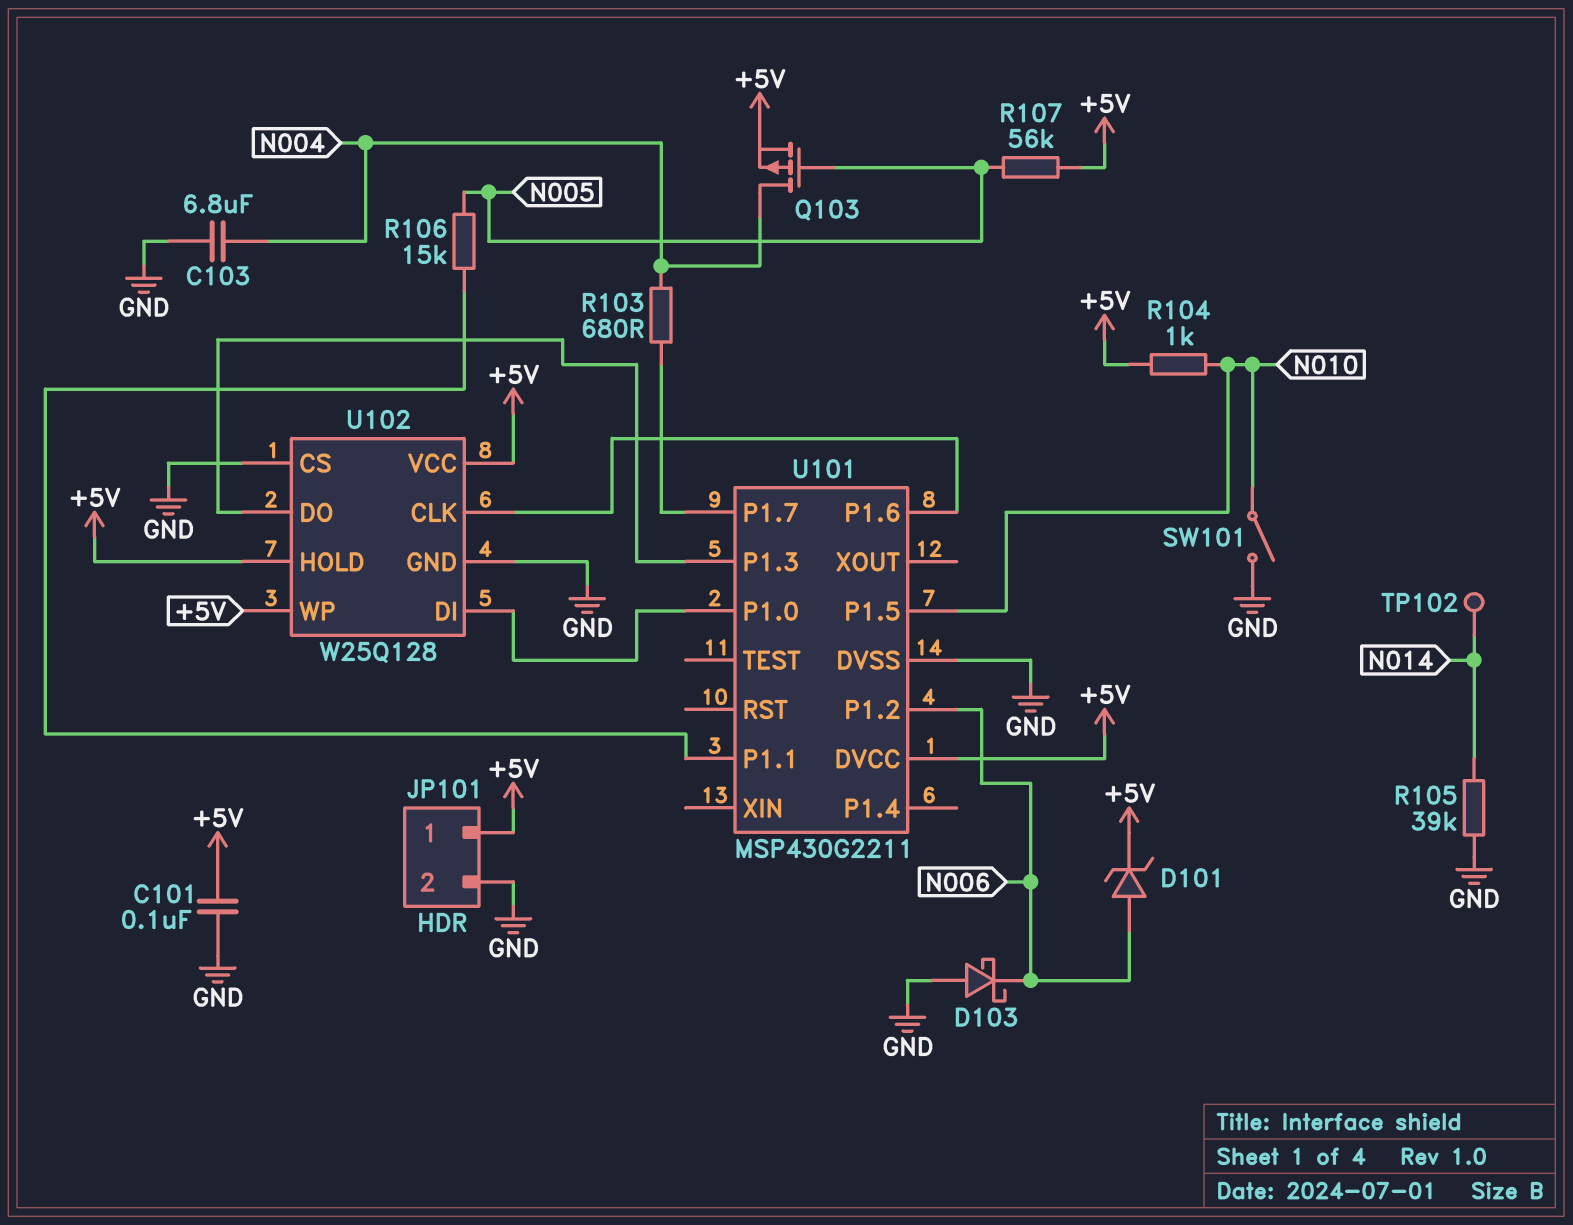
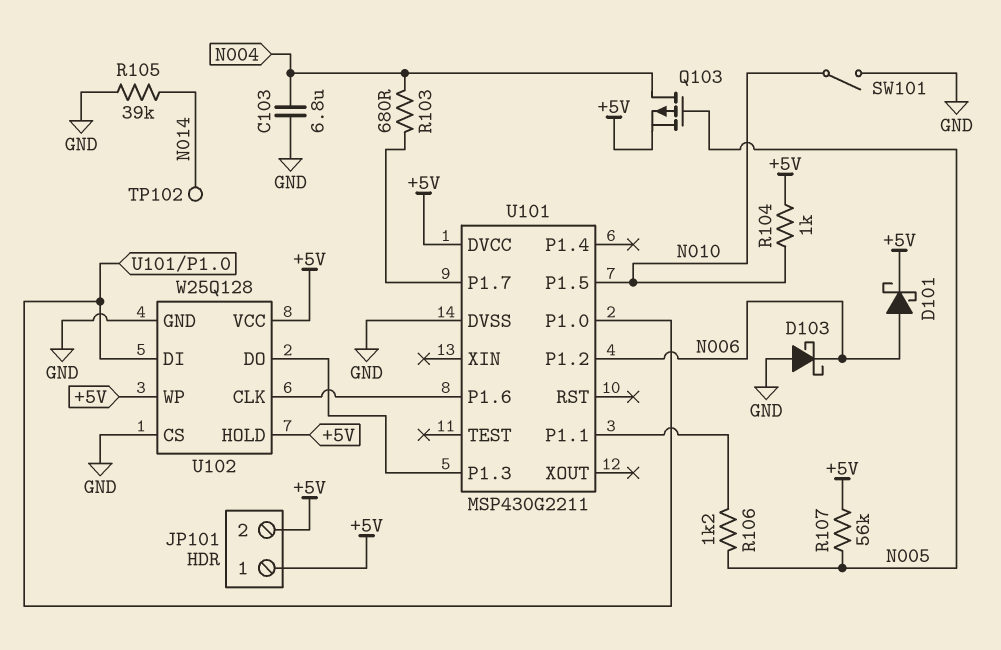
C101: 100nF (+5V, GND) -> none
D101: zener (A N006, K +5V) -> schottky (A N006, K +5V)
JP101 pin 2: GND -> +5V
R106: 15k (N005, U101/P1.1) -> 1.2k (N005, U101/P1.1)

